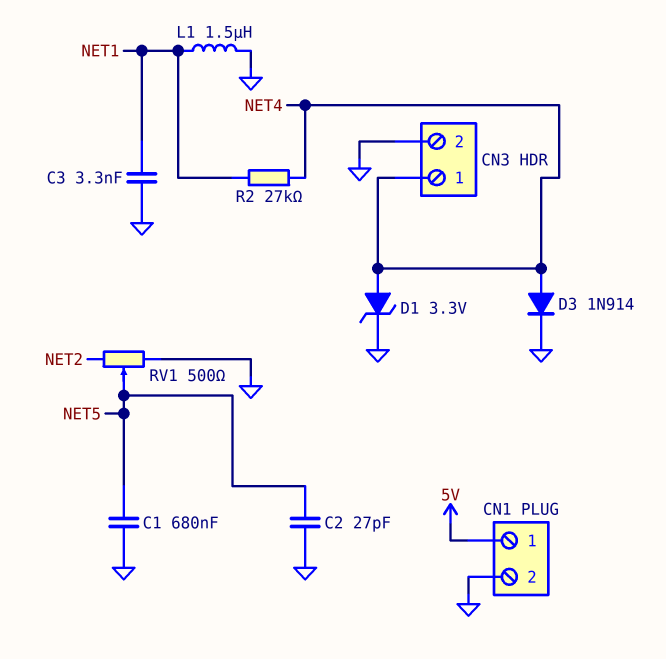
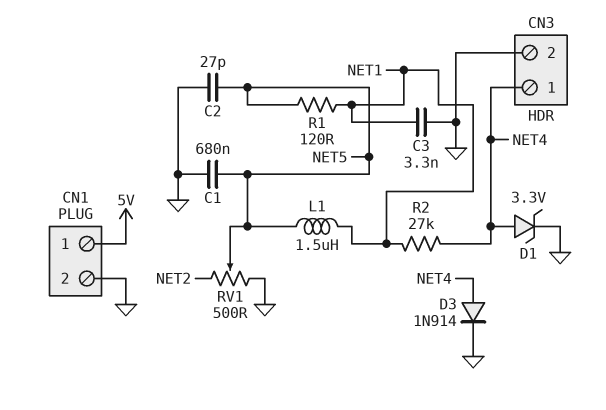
L1: 1.5uH (GND, NET1) -> 1.5uH (NET1, NET5)
R1: none -> 120 (NET1, NET5)

